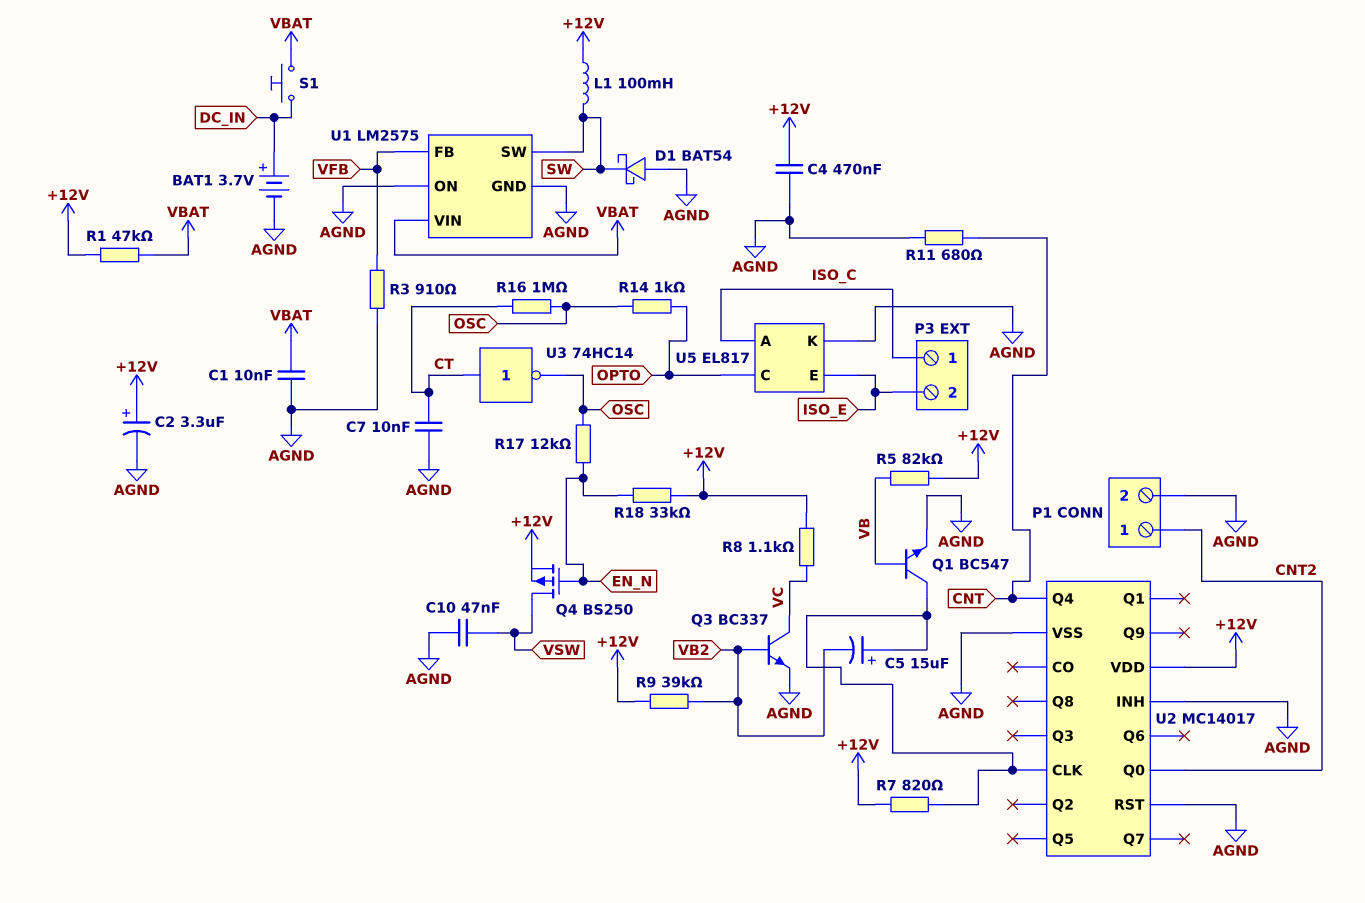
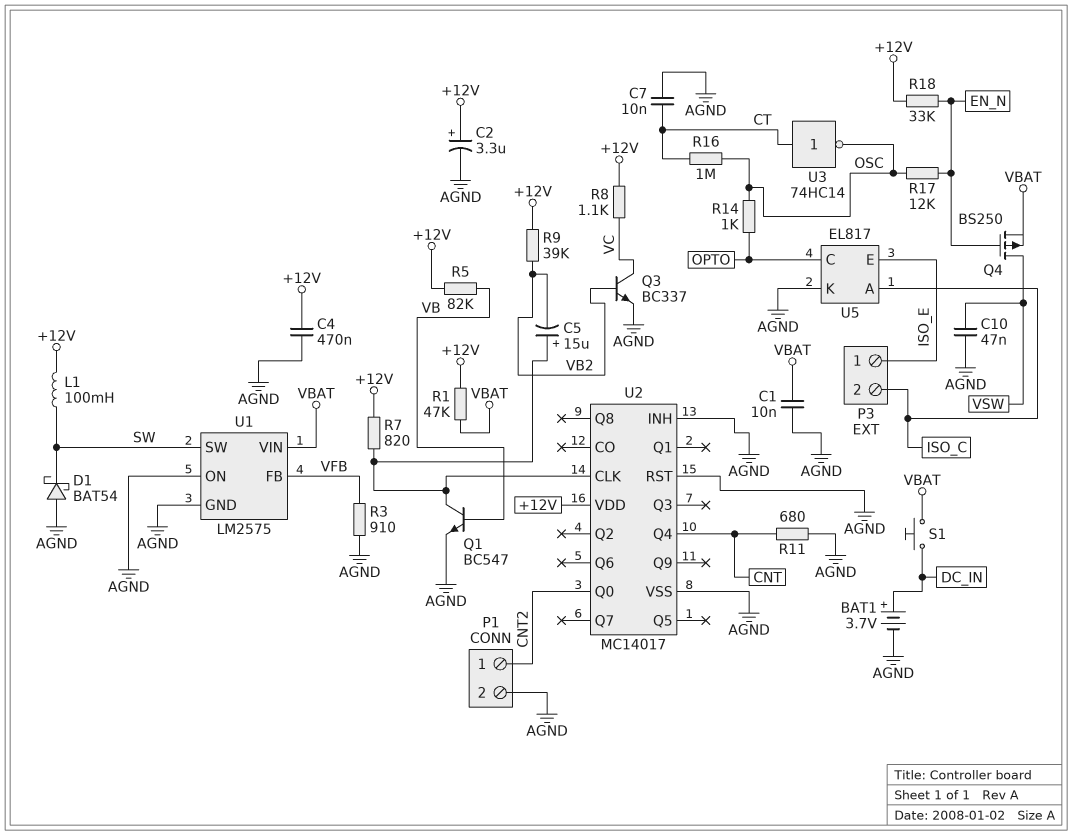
P3 pin 1: ISO_C -> ISO_E
P3 pin 2: ISO_E -> ISO_C
Q4: PMOS BS250 (G EN_N, D VSW, S +12V) -> PMOS BS250 (G EN_N, D VSW, S VBAT)

